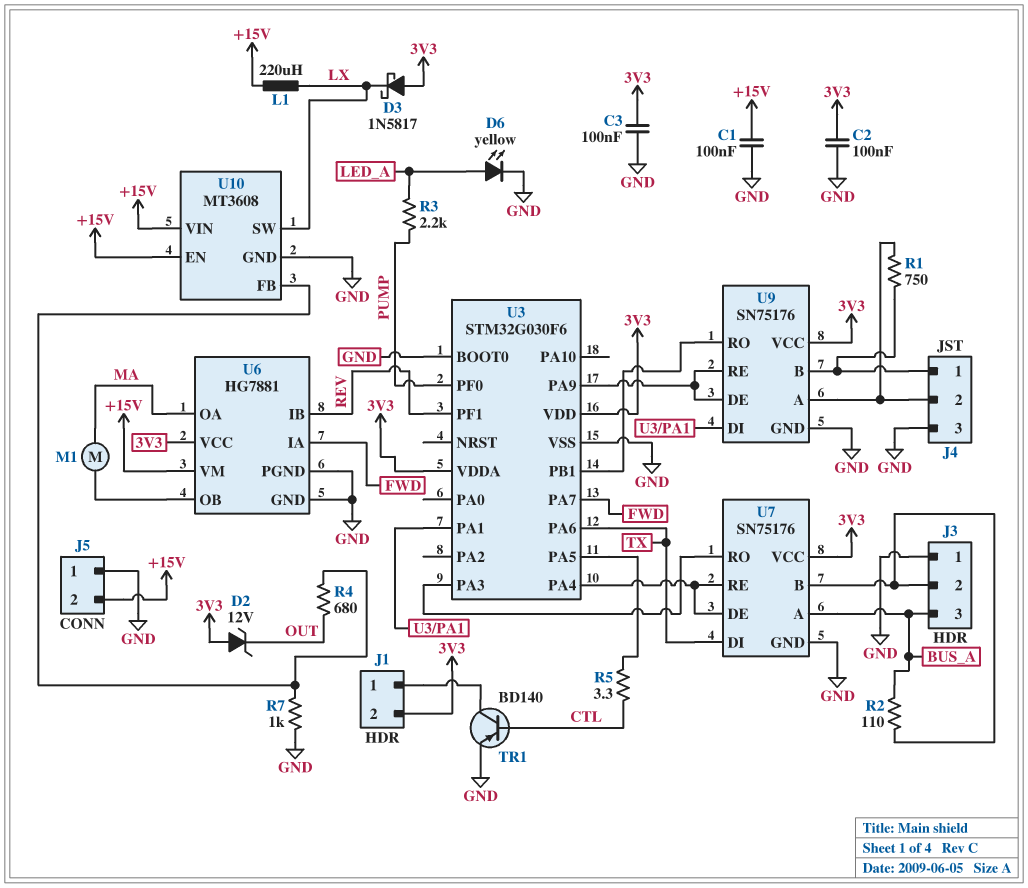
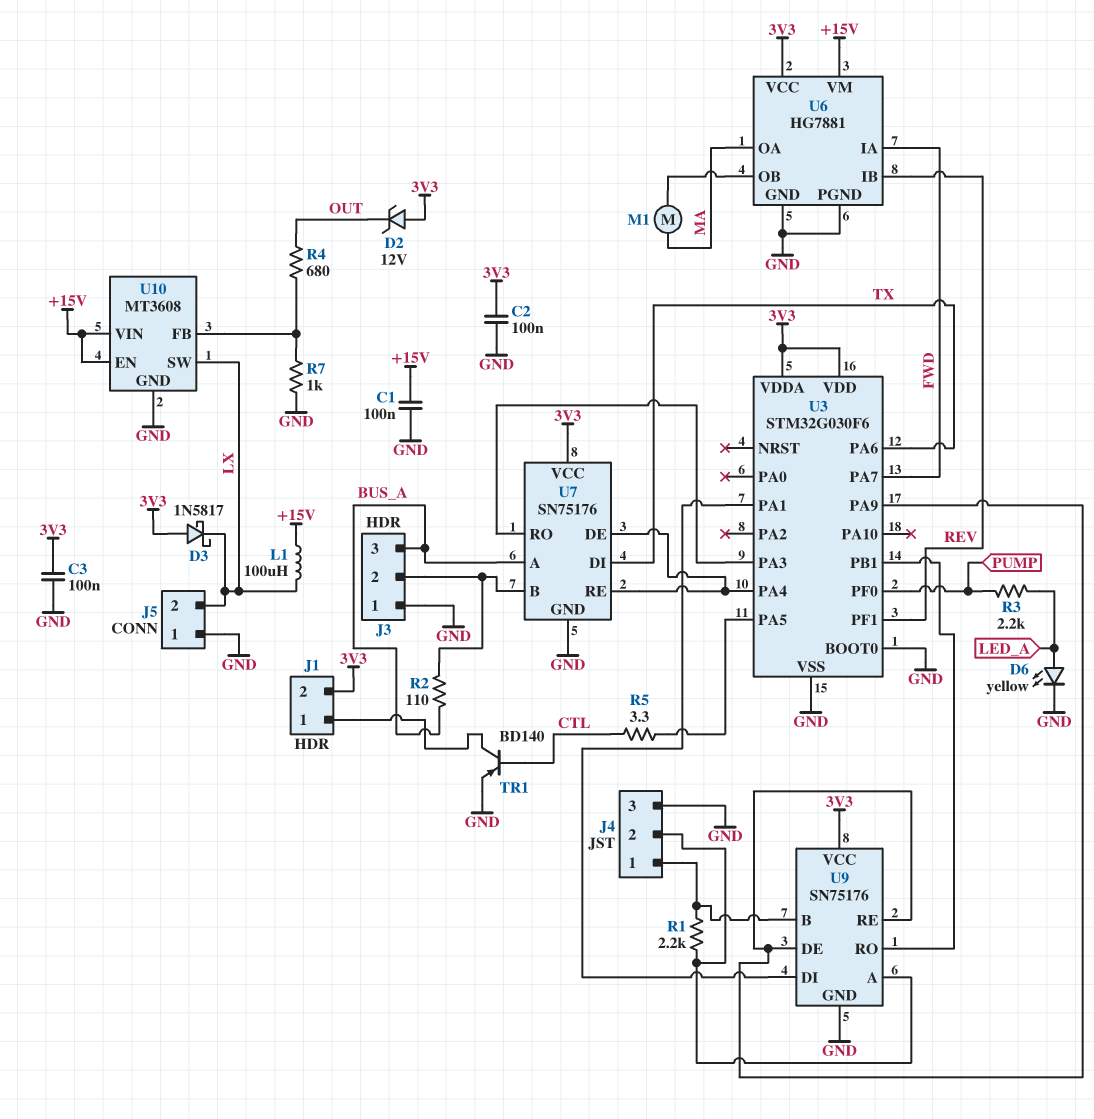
J5 pin 2: +15V -> LX
L1: 220uH (+15V, LX) -> 100uH (+15V, LX)
R1: 750 (J4/1, J4/2) -> 2.2k (J4/1, J4/2)

